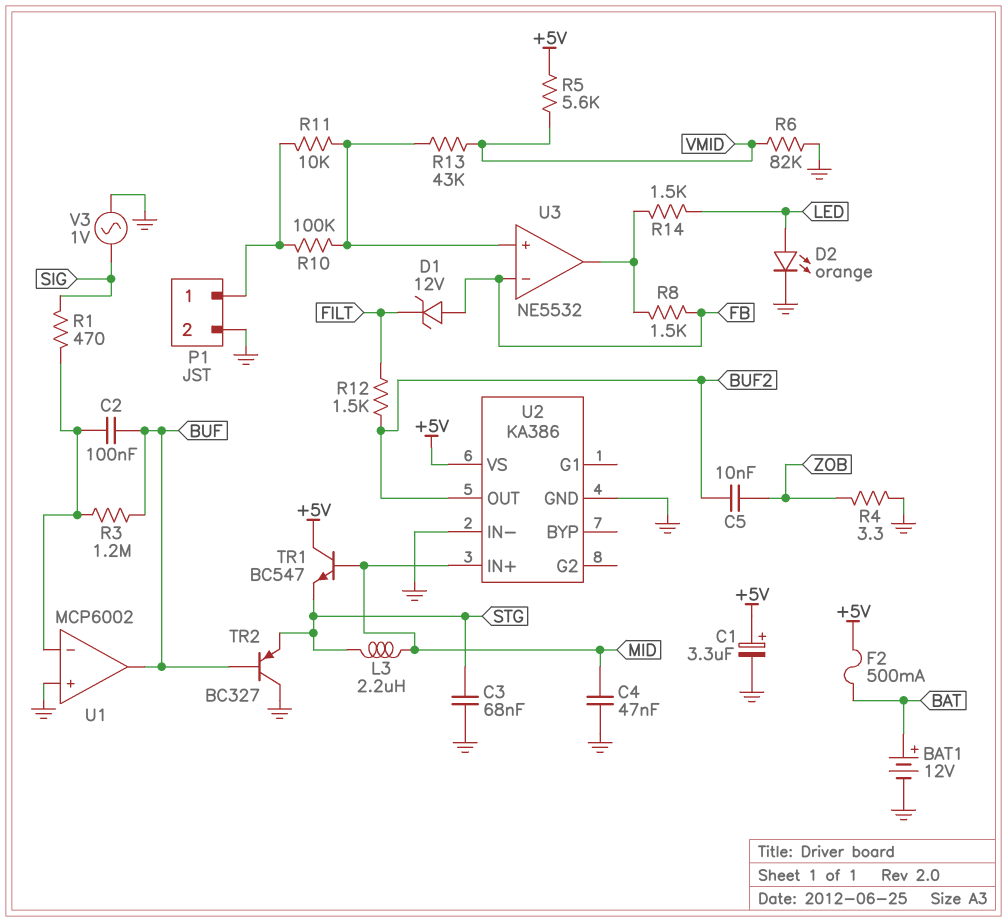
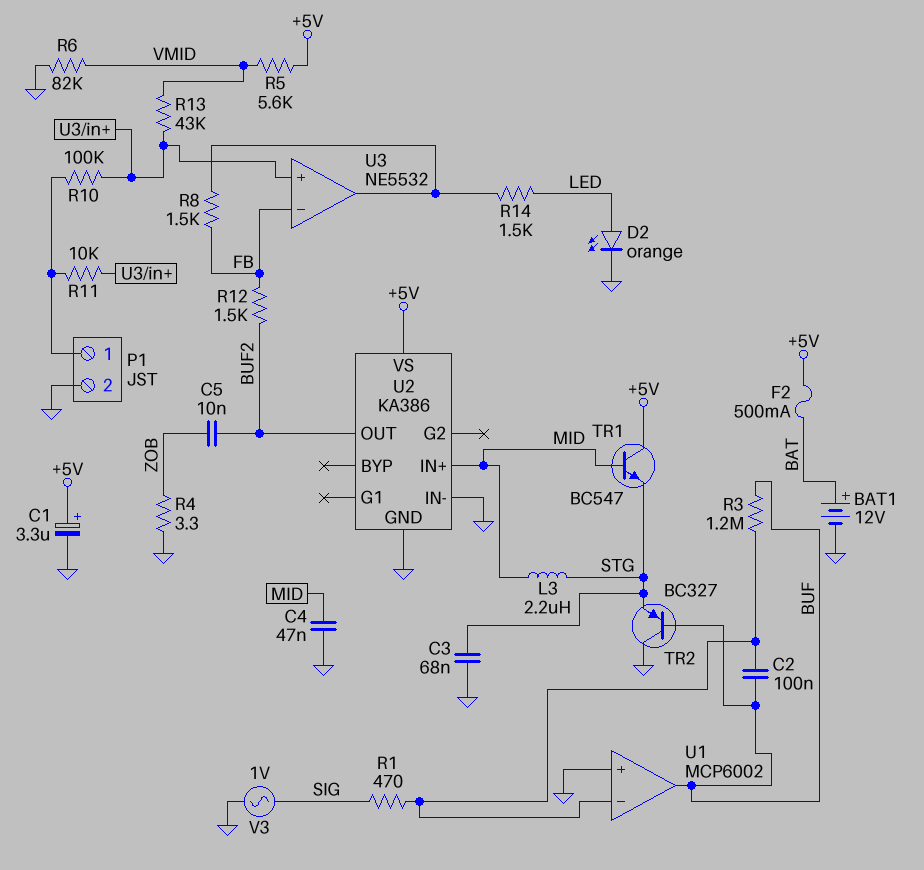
D1: zener 12V (A FB, K FILT) -> none
R12: 1.5k (BUF2, FILT) -> 1.5k (BUF2, FB)

